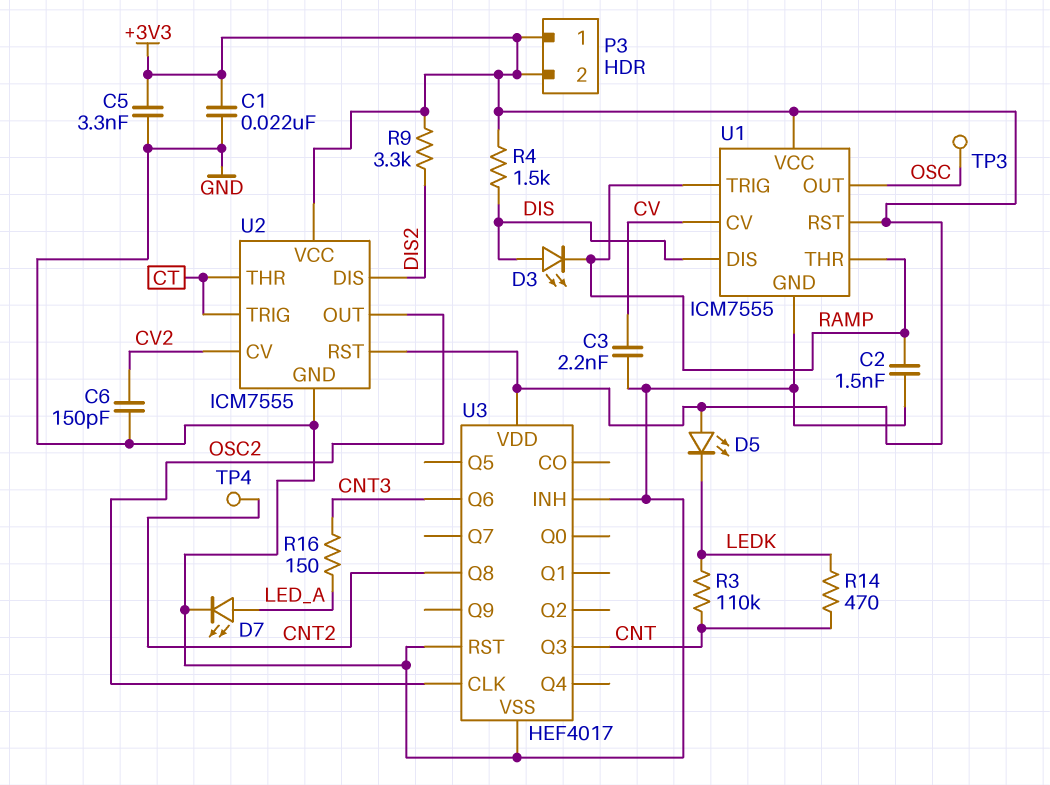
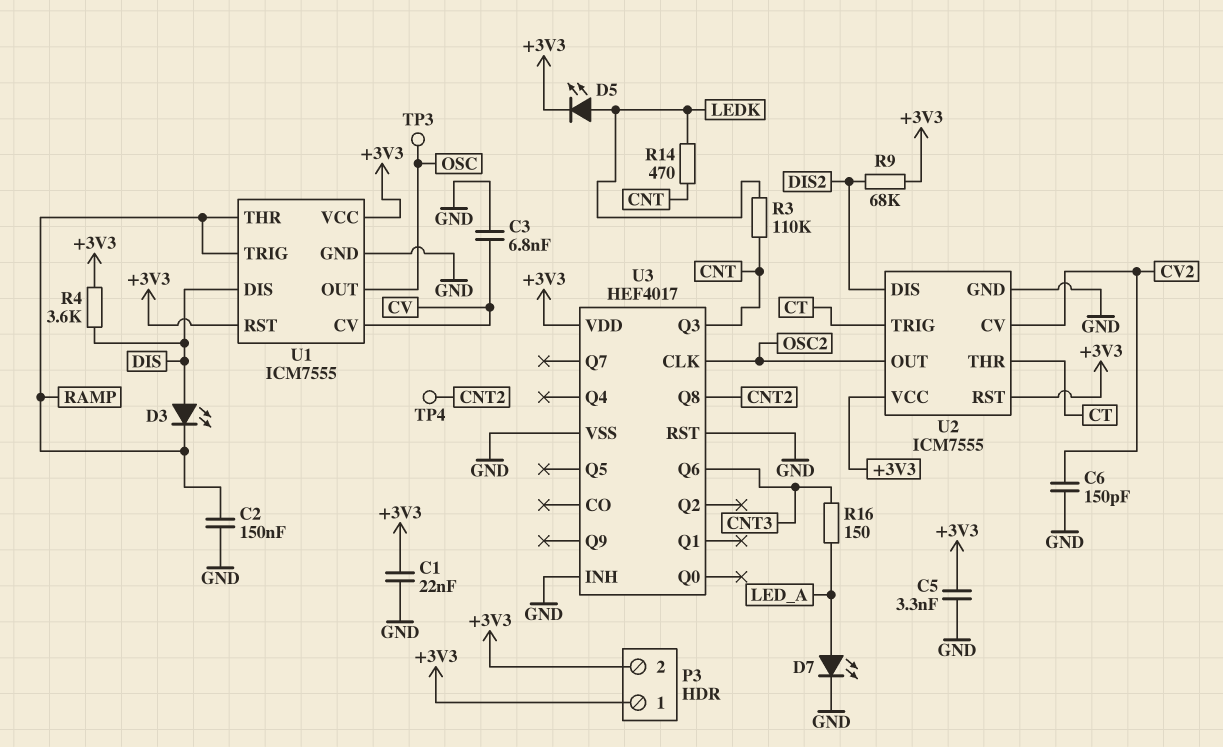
C2: 1.5nF (GND, RAMP) -> 150nF (GND, RAMP)
C3: 2.2nF (CV, GND) -> 6.8nF (CV, GND)
D5: LED (A +3V3, K LEDK) -> LED (A LEDK, K +3V3)
R4: 1.5k (+3V3, DIS) -> 3.6k (+3V3, DIS)
R9: 3.3k (+3V3, DIS2) -> 68k (+3V3, DIS2)

